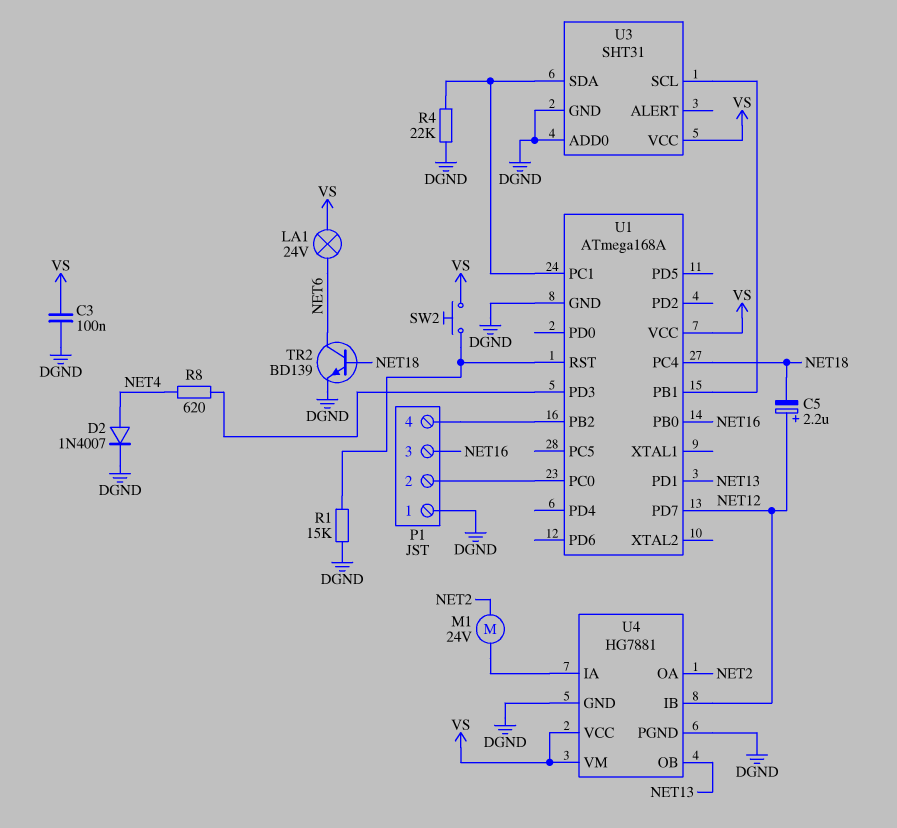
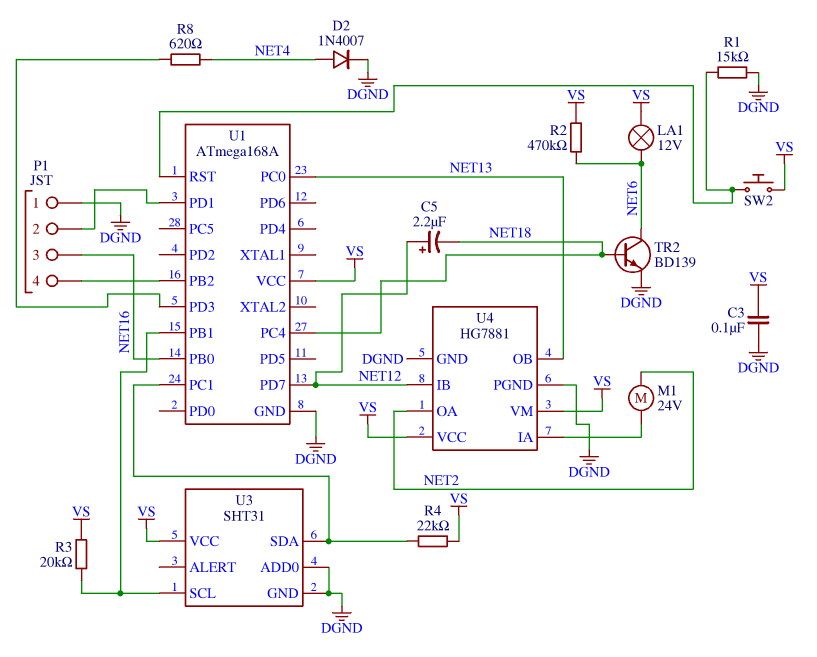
LA1: lamp 24V (NET6, VS) -> lamp 12V (NET6, VS)
R2: none -> 470k (NET6, VS)
R3: none -> 20k (U1/PB1, VS)
R4: 22k (DGND, U1/PC1) -> 22k (U1/PC1, VS)
U1 pin PC0: P1/2 -> NET13
U1 pin PD1: NET13 -> P1/2

